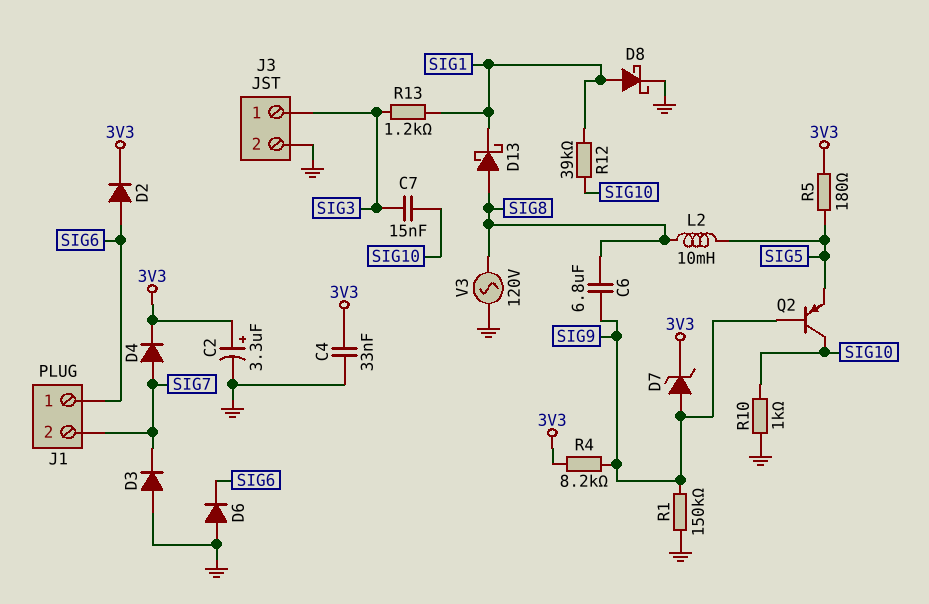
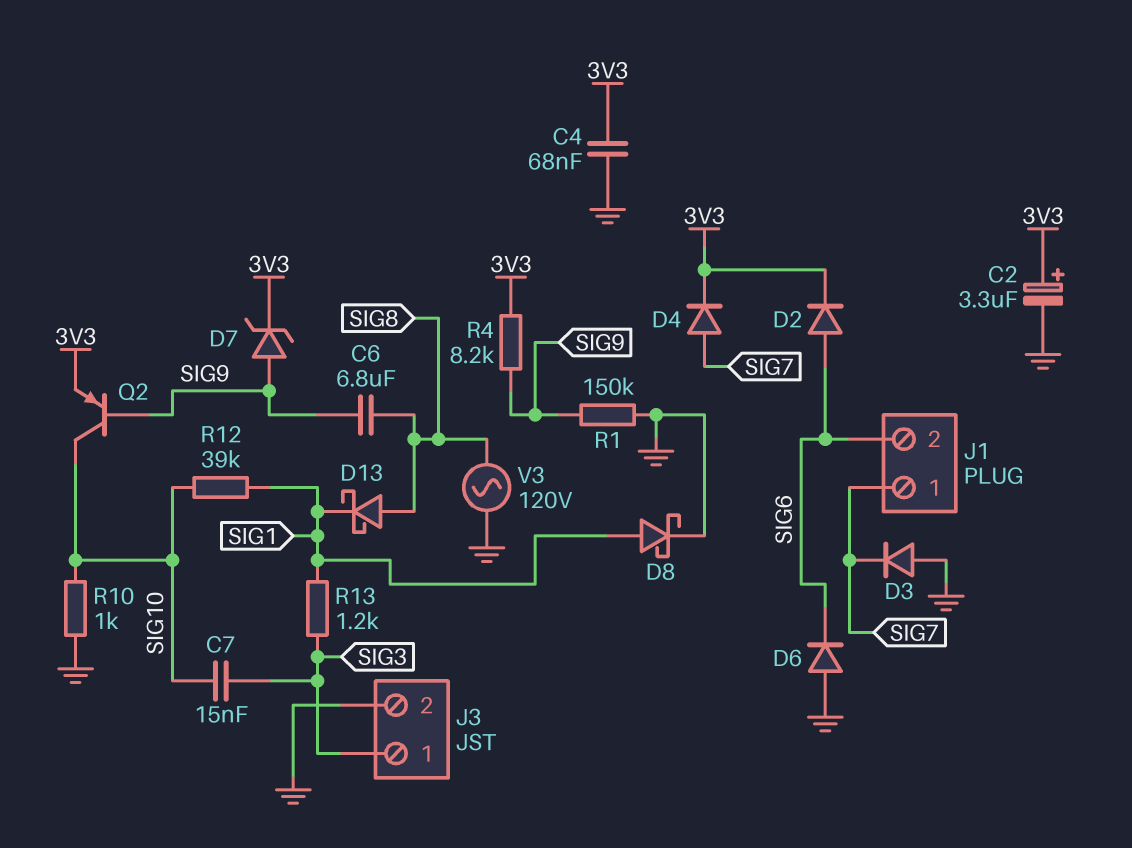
C4: 33nF (3V3, GND) -> 68nF (3V3, GND)
J1 pin 1: SIG6 -> SIG7
J1 pin 2: SIG7 -> SIG6
L2: 10mH (SIG5, SIG8) -> none
Q2: PNP (B SIG9, C SIG10, E SIG5) -> PNP (B SIG9, C SIG10, E 3V3)
R5: 180 (3V3, SIG5) -> none

